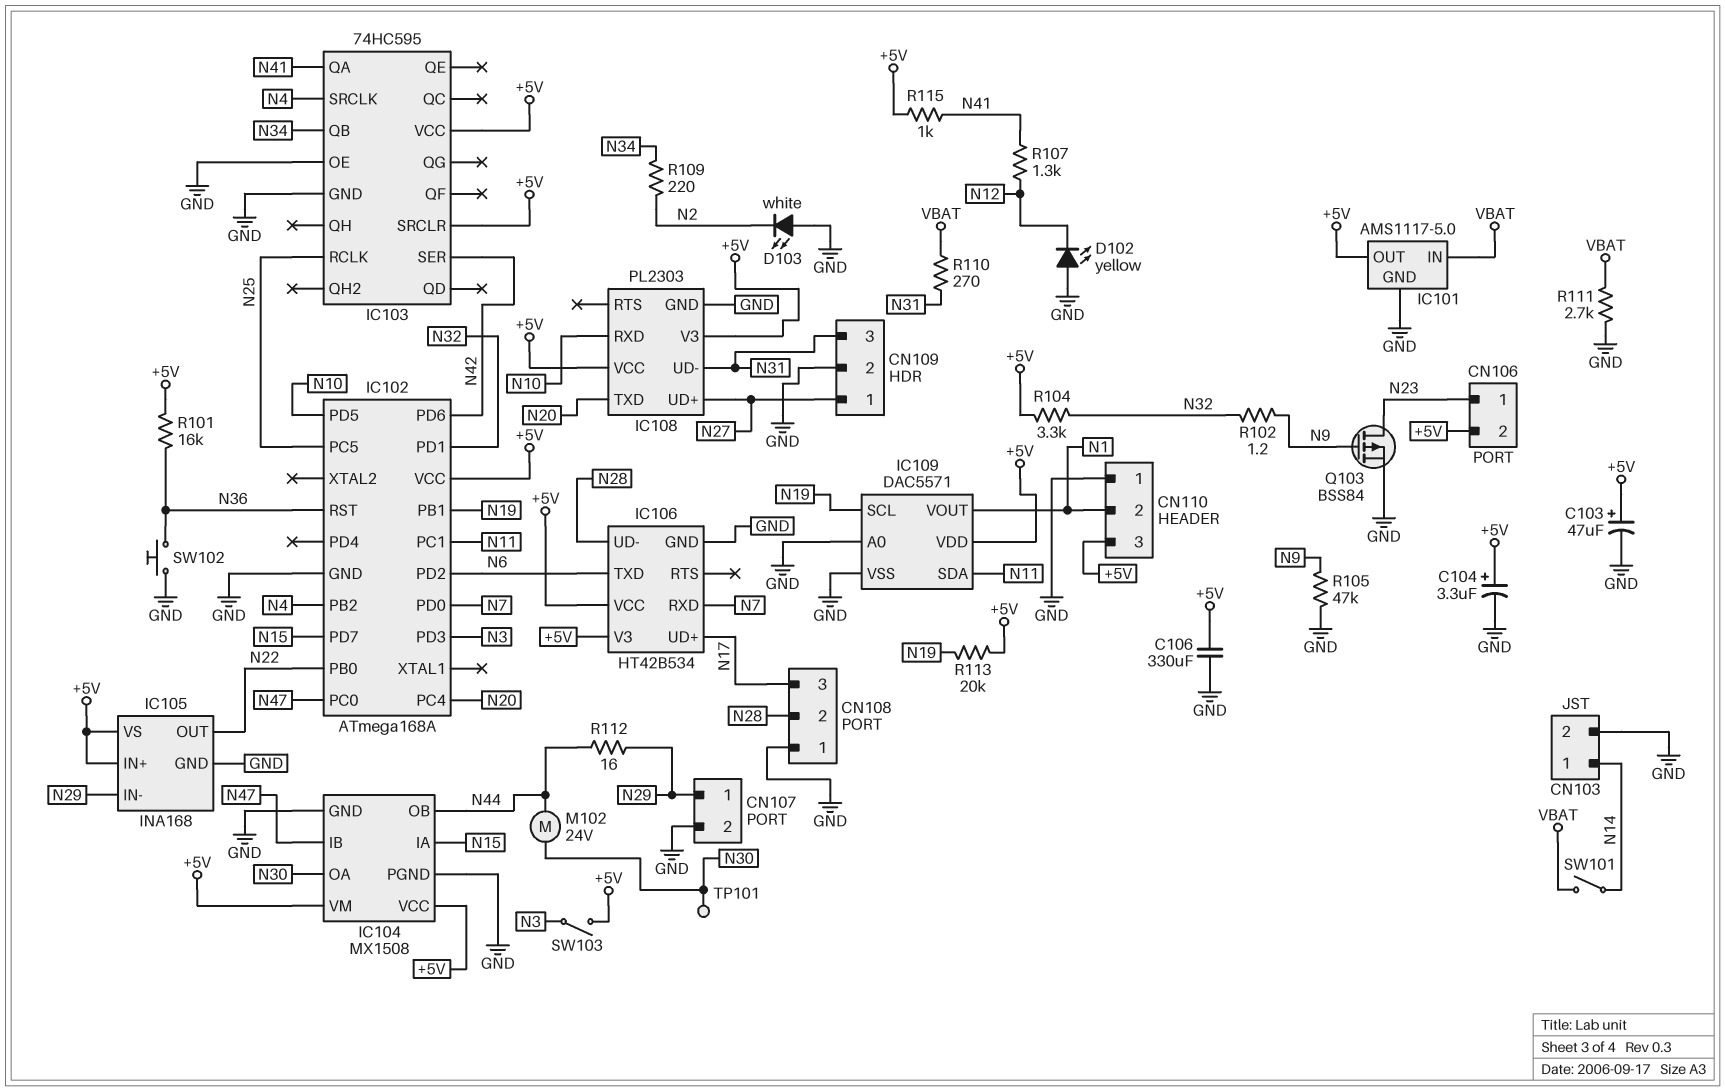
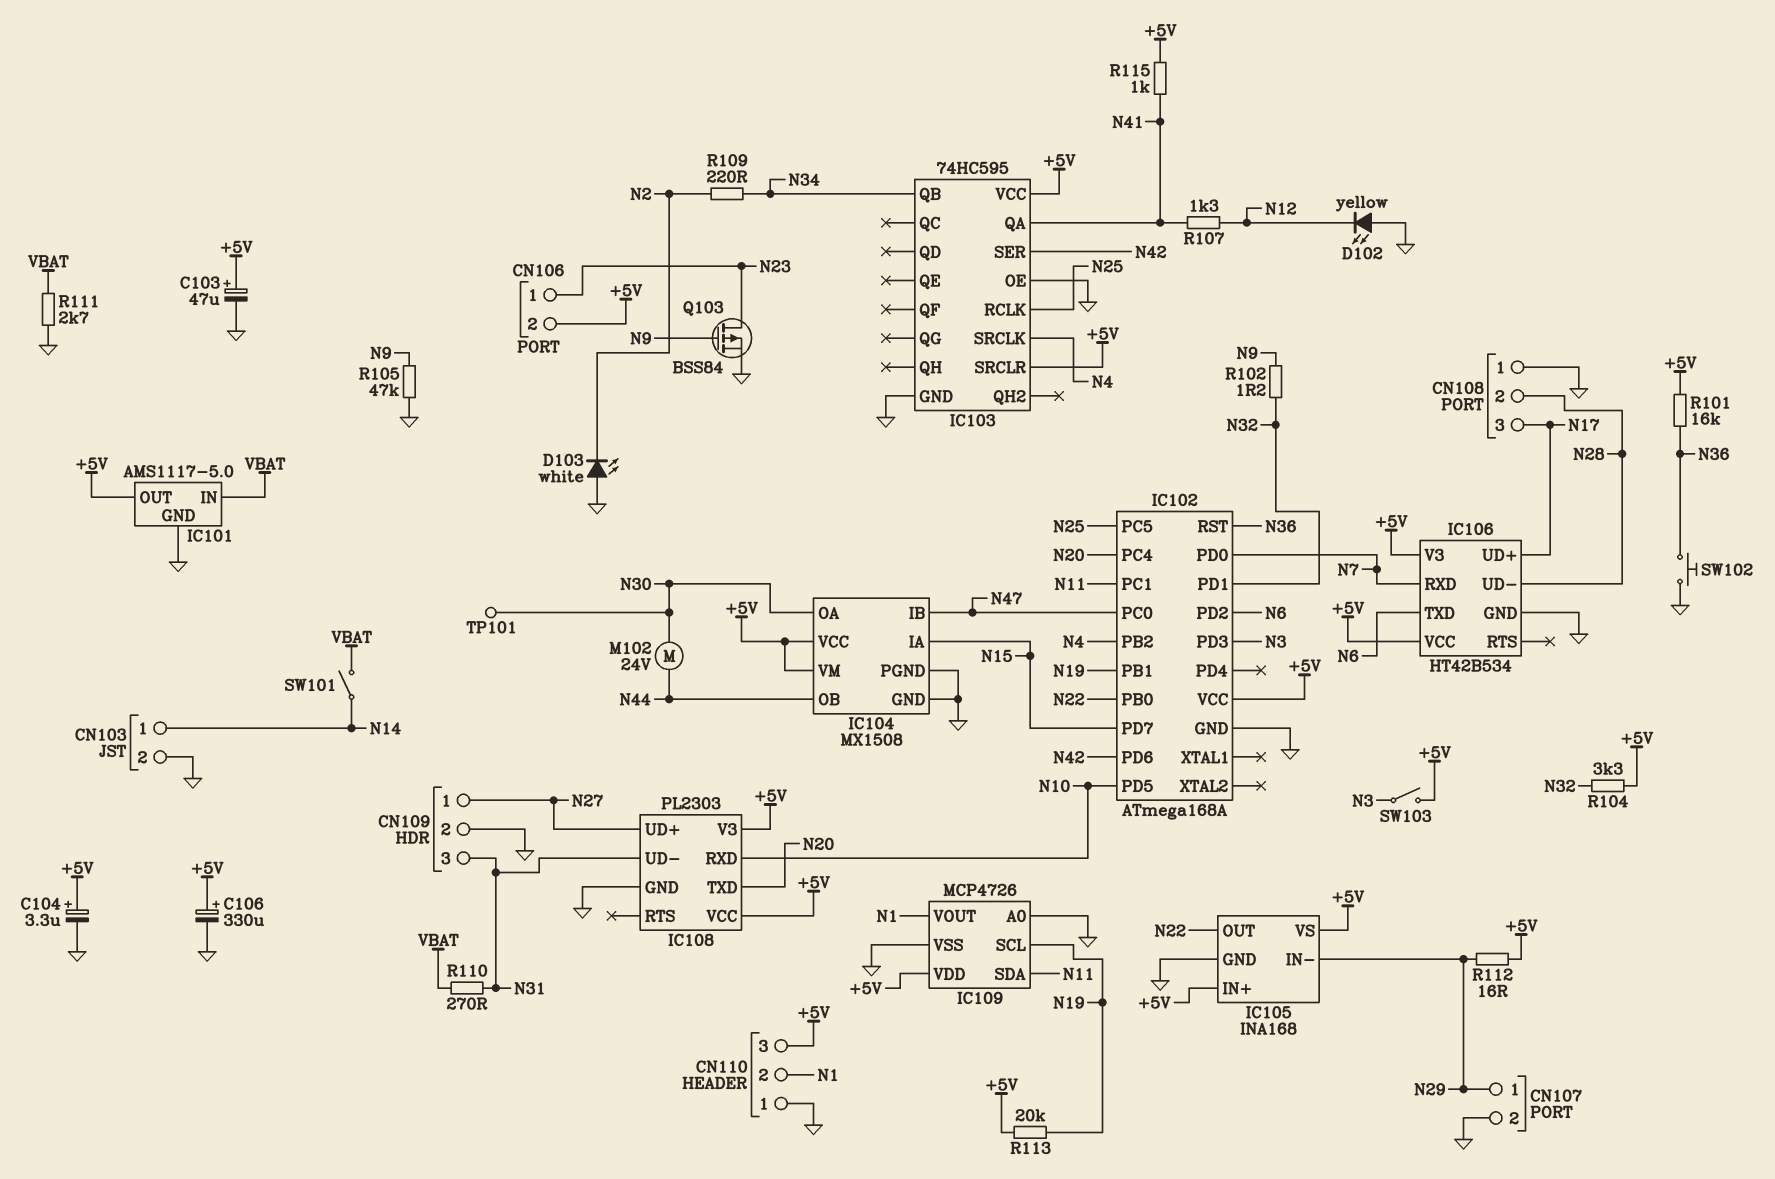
C106: 330uF (+5V, GND) -> 330uF (plus +5V, minus GND)
IC109: DAC5571 -> MCP4726
R112: 16 (N29, N44) -> 16 (+5V, N29)

